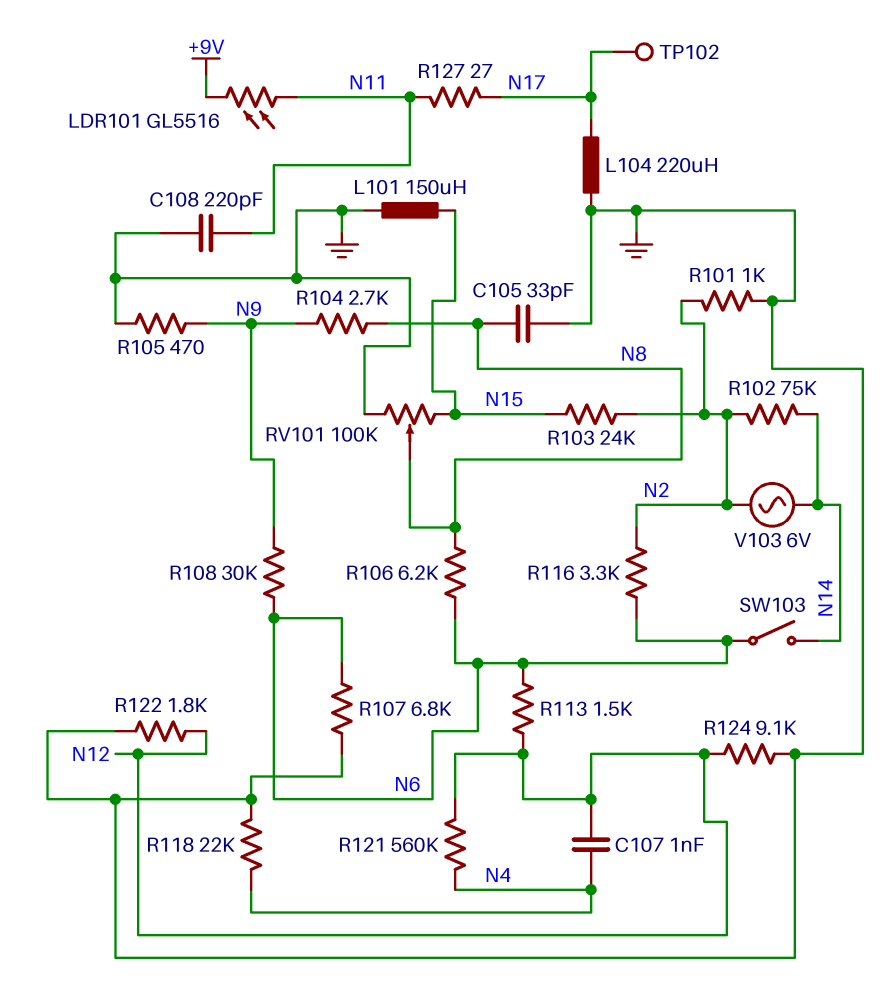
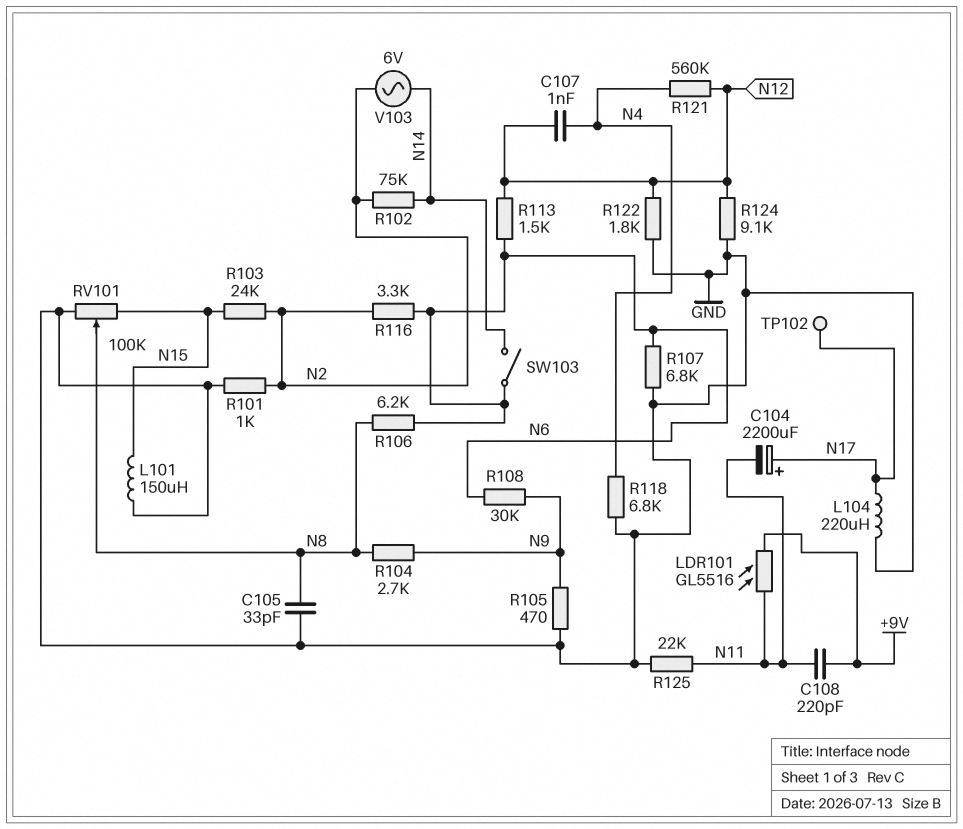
C104: none -> 2200uF (plus N17, minus N11)
C108: 220pF (GND, N11) -> 220pF (+9V, N11)
R118: 22k (GND, N4) -> 6.8k (GND, N4)
R125: none -> 22k (GND, N11)
R127: 27 (N11, N17) -> none

